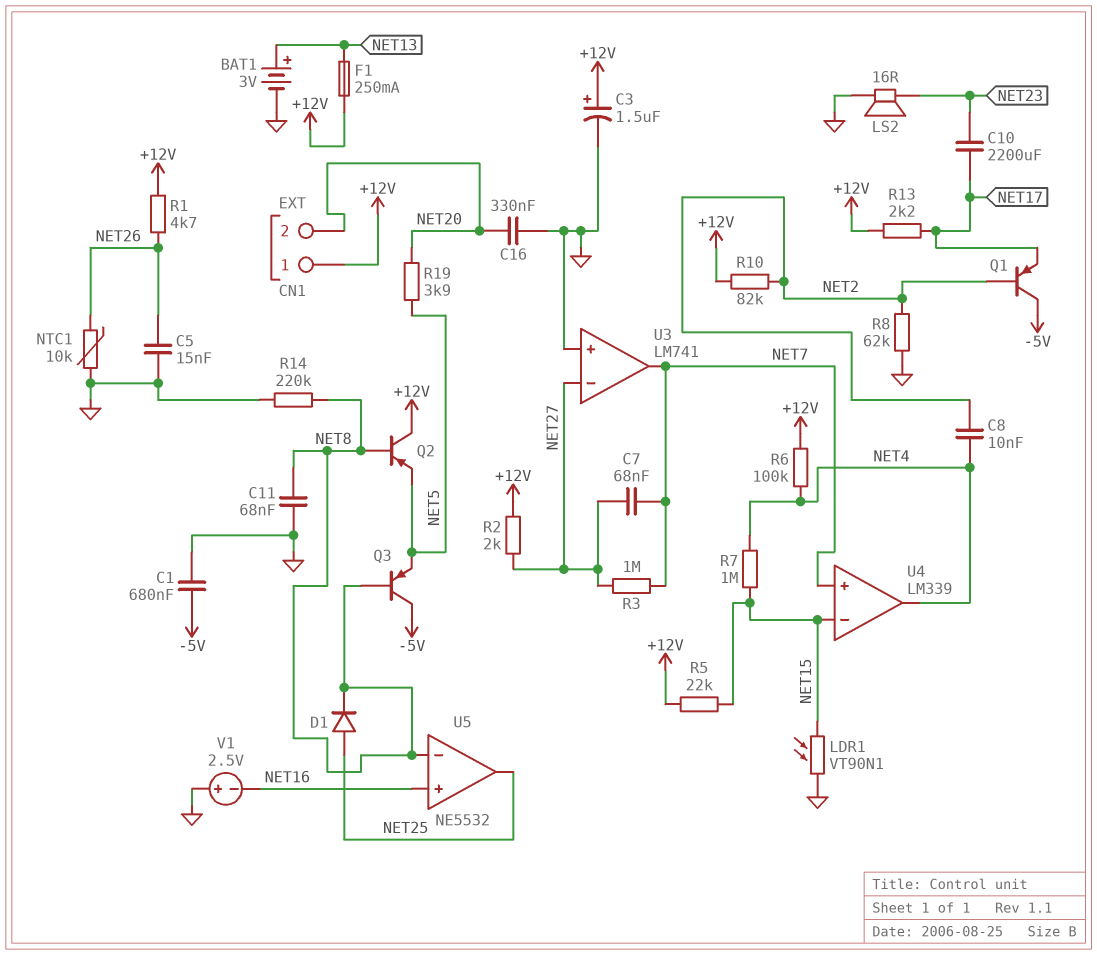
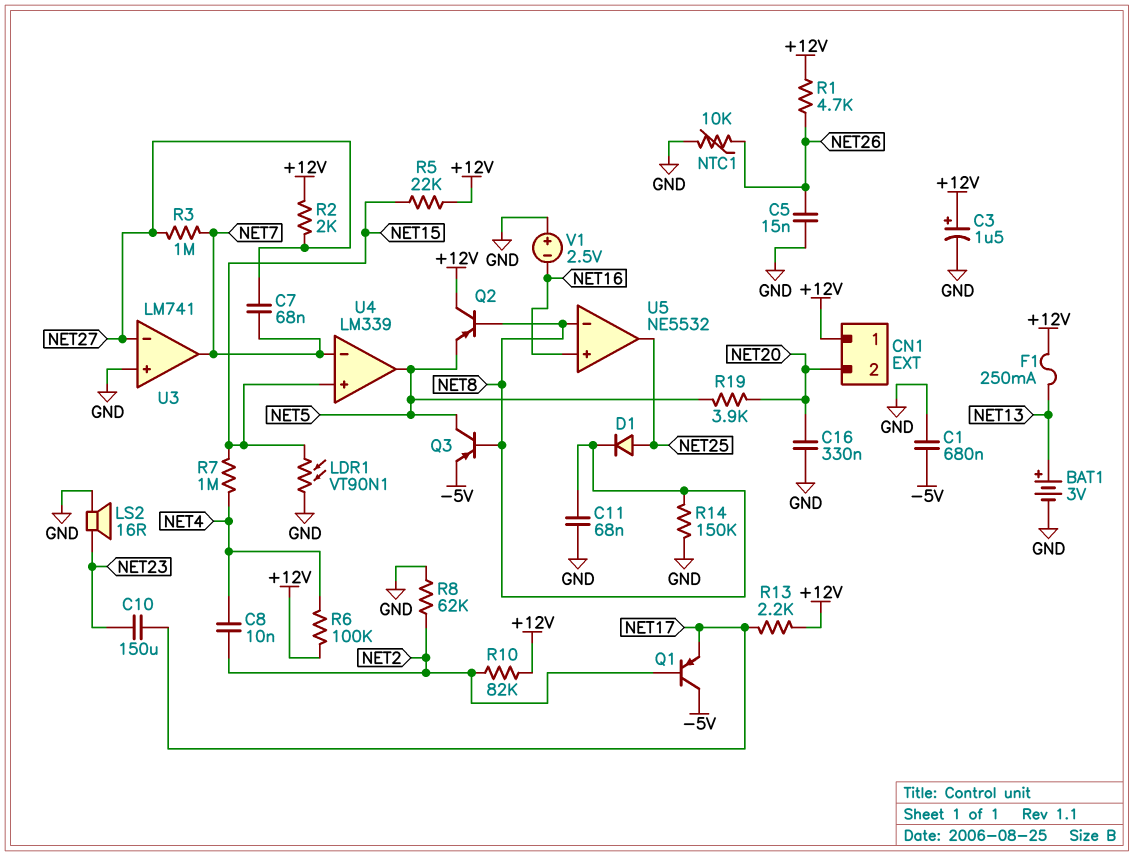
C10: 2200uF (NET17, NET23) -> 150uF (NET17, NET23)
Q3: PNP (B NET8, C -5V, E NET5) -> PNP (B NET8, C NET5, E -5V)
R14: 220k (GND, NET8) -> 150k (GND, NET8)
U4 pin in+: NET7 -> NET15
U4 pin in-: NET15 -> NET7
U4 pin out: NET4 -> NET5

